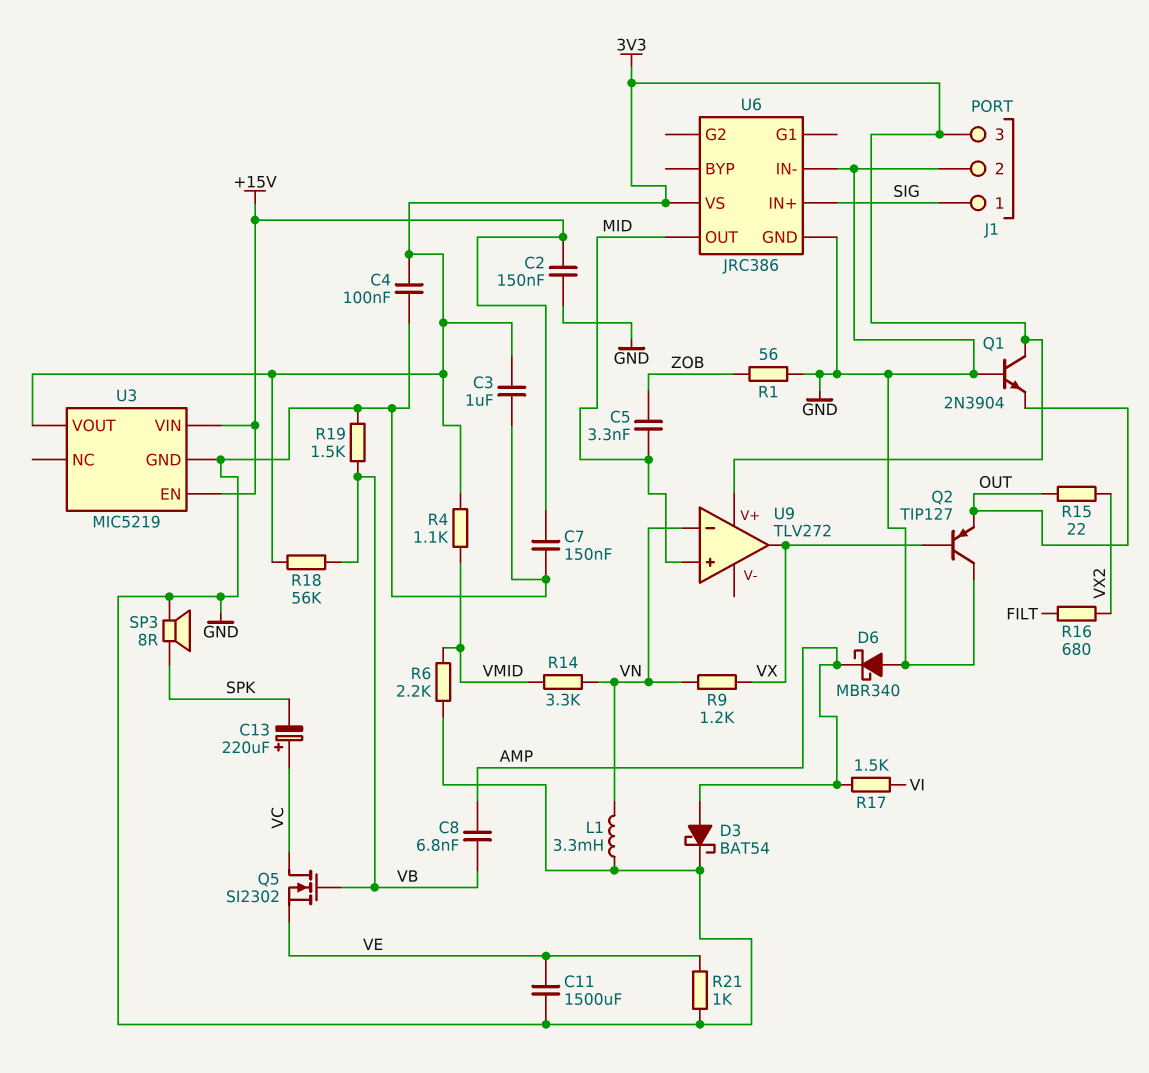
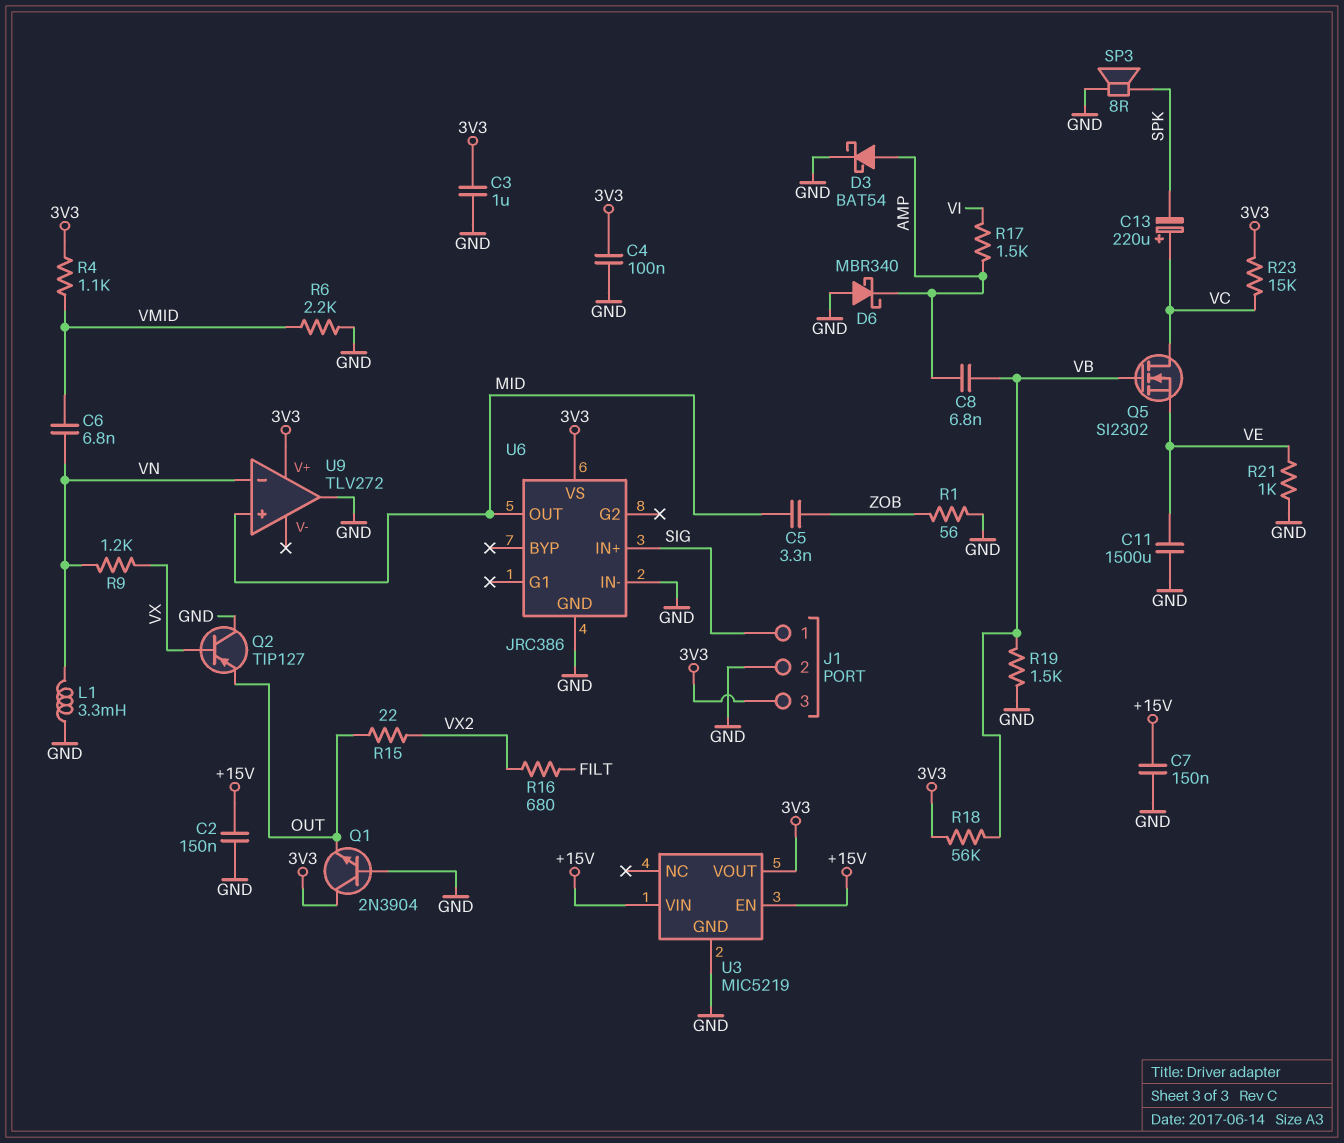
C6: none -> 6.8nF (VMID, VN)
R14: 3.3k (VMID, VN) -> none
R23: none -> 15k (3V3, VC)
U9 pin out: VX -> GND

